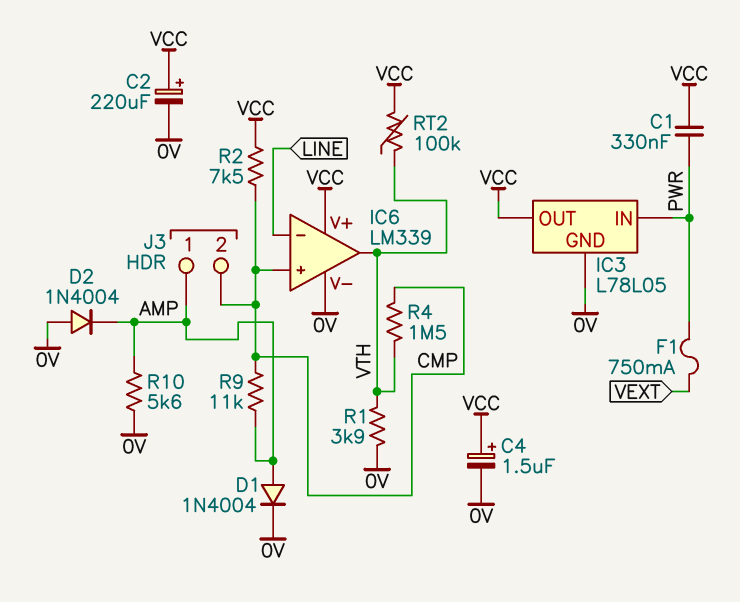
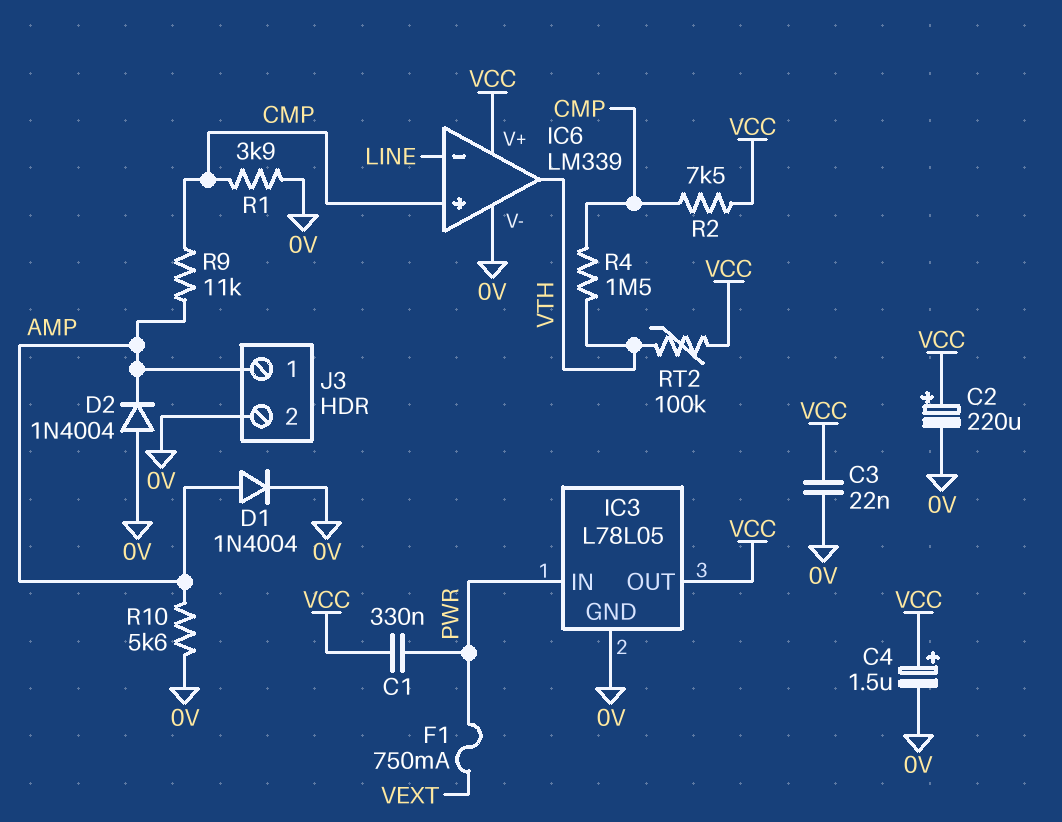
C3: none -> 22nF (0V, VCC)
J3 pin 2: CMP -> 0V
R1: 3.9k (0V, VTH) -> 3.9k (0V, CMP)

